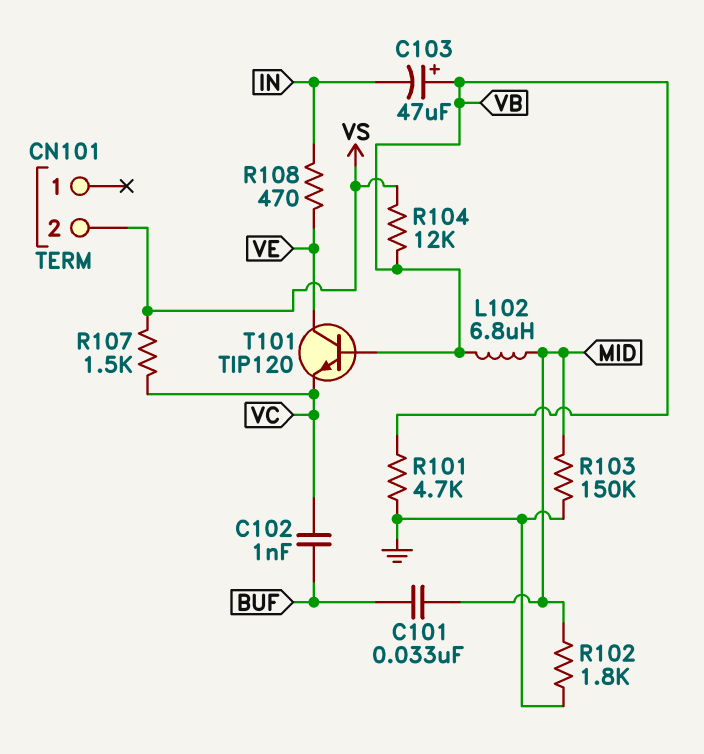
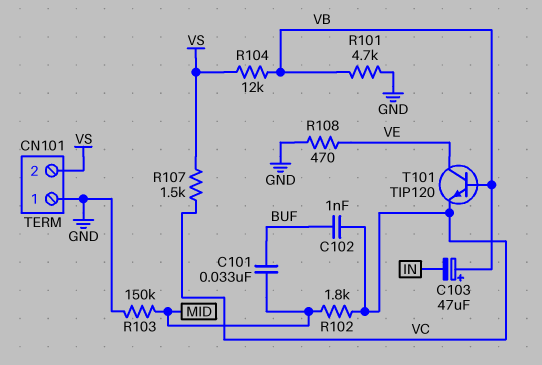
CN101 pin 1: none -> GND
L102: 6.8uH (MID, VB) -> none
R102: 1.8k (GND, MID) -> 1.8k (MID, VC)
R108: 470 (IN, VE) -> 470 (GND, VE)

